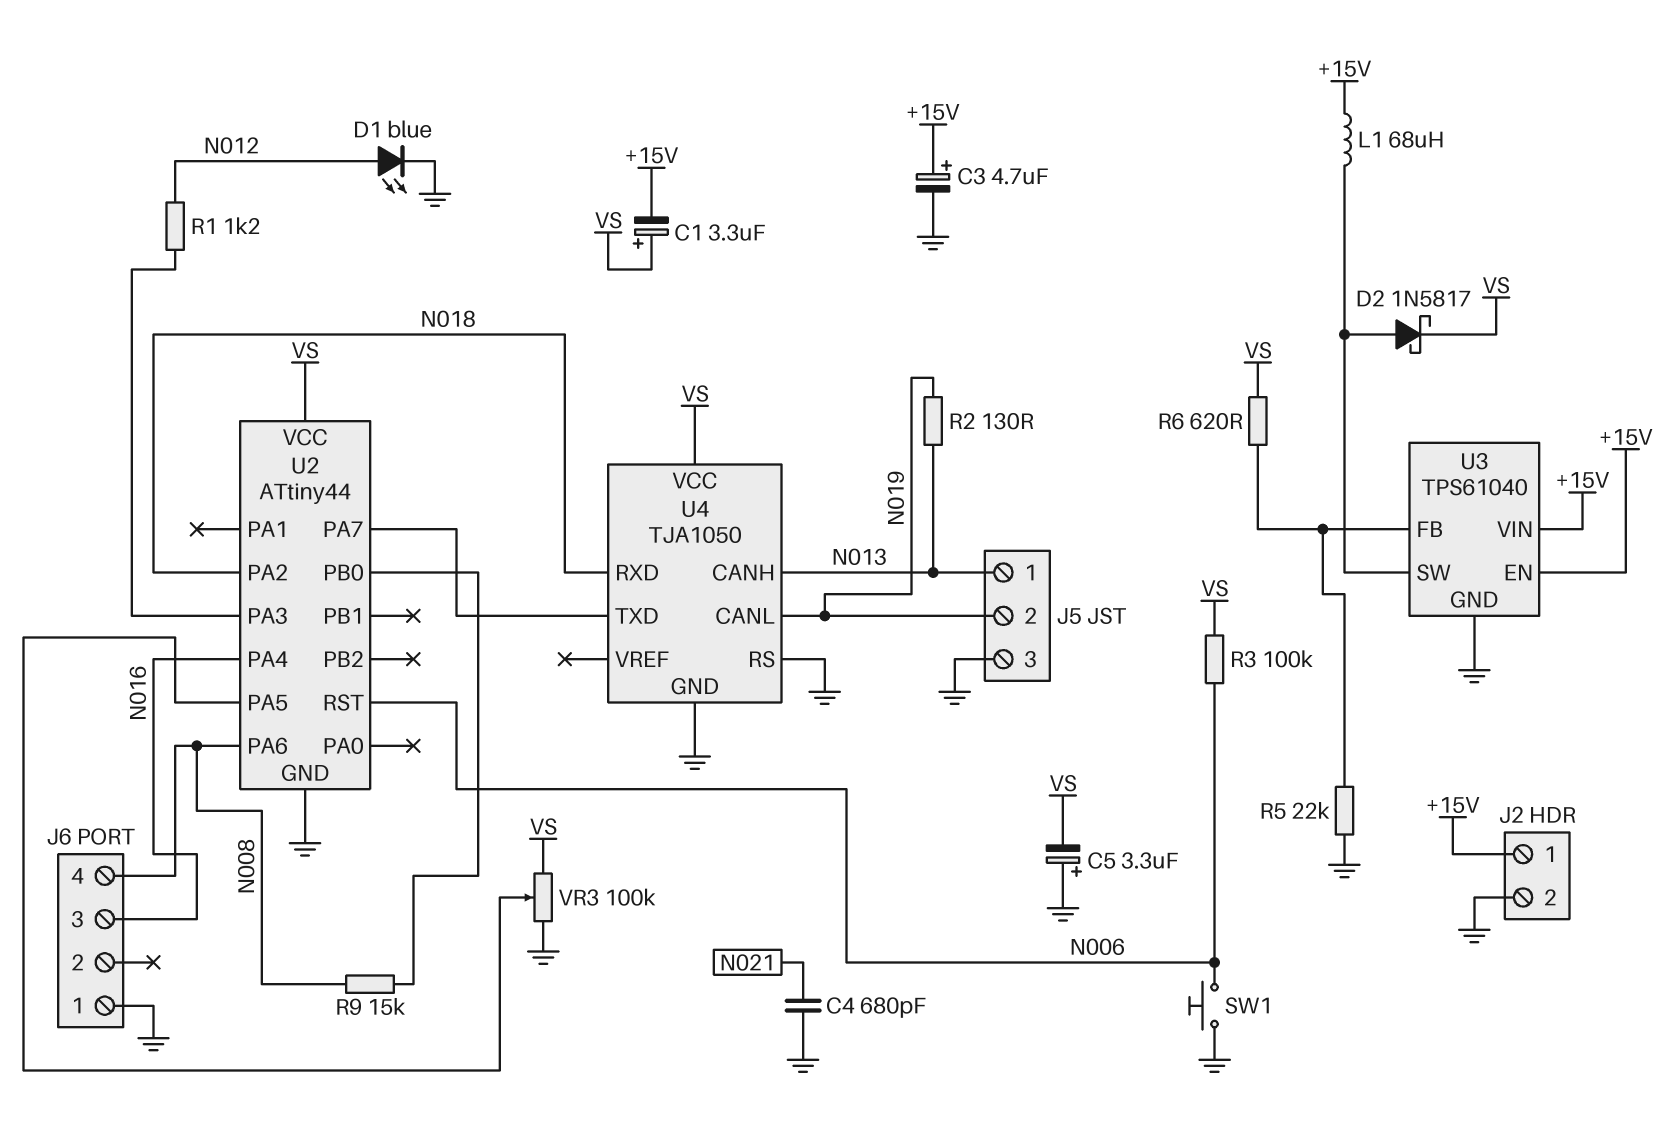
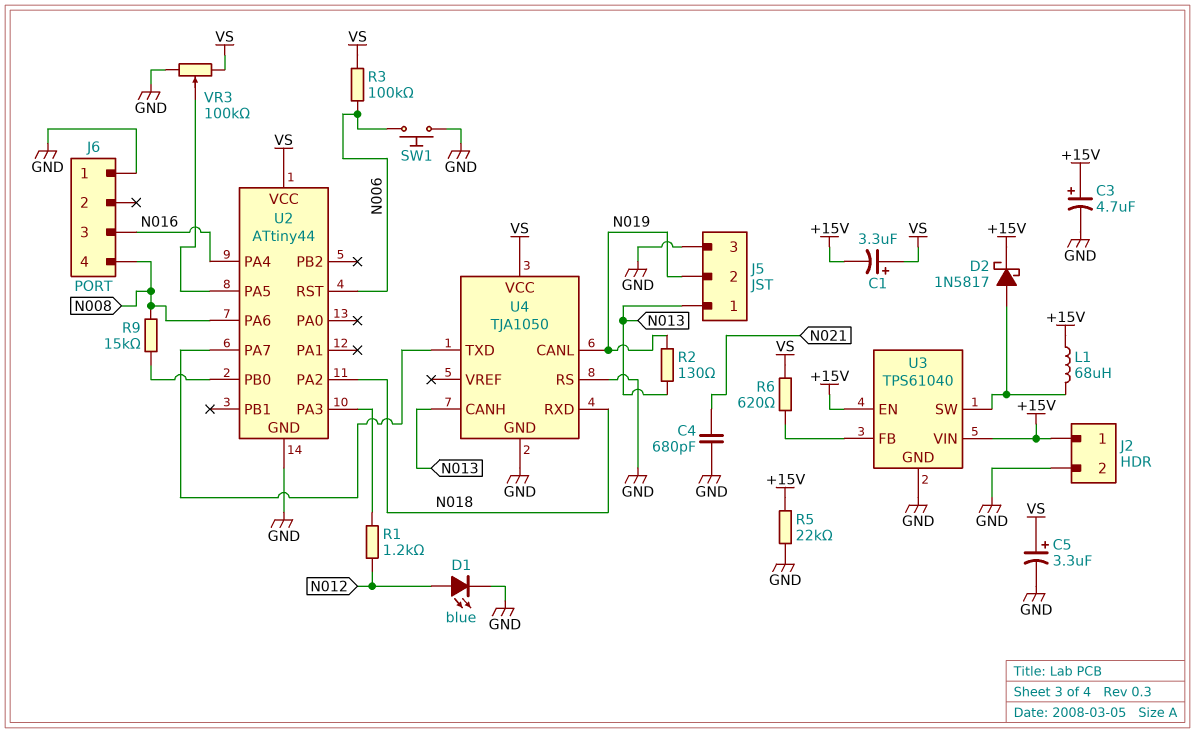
C5: 3.3uF (plus GND, minus VS) -> 3.3uF (plus VS, minus GND)
D2: schottky 1N5817 (A U3/SW, K VS) -> schottky 1N5817 (A U3/SW, K +15V)
R5: 22k (GND, U3/FB) -> 22k (+15V, GND)

